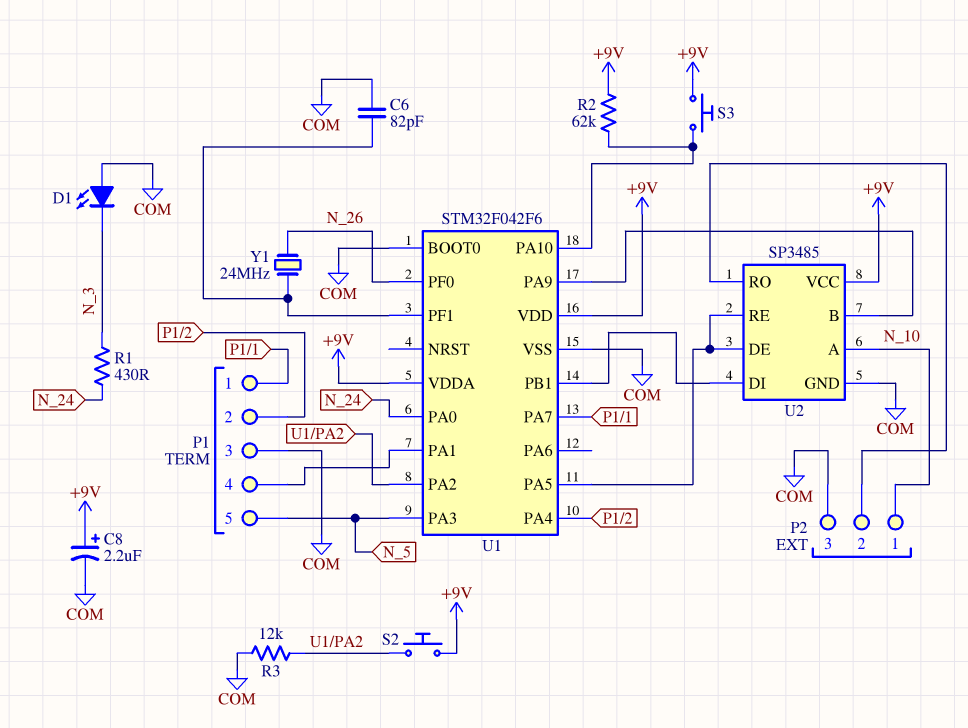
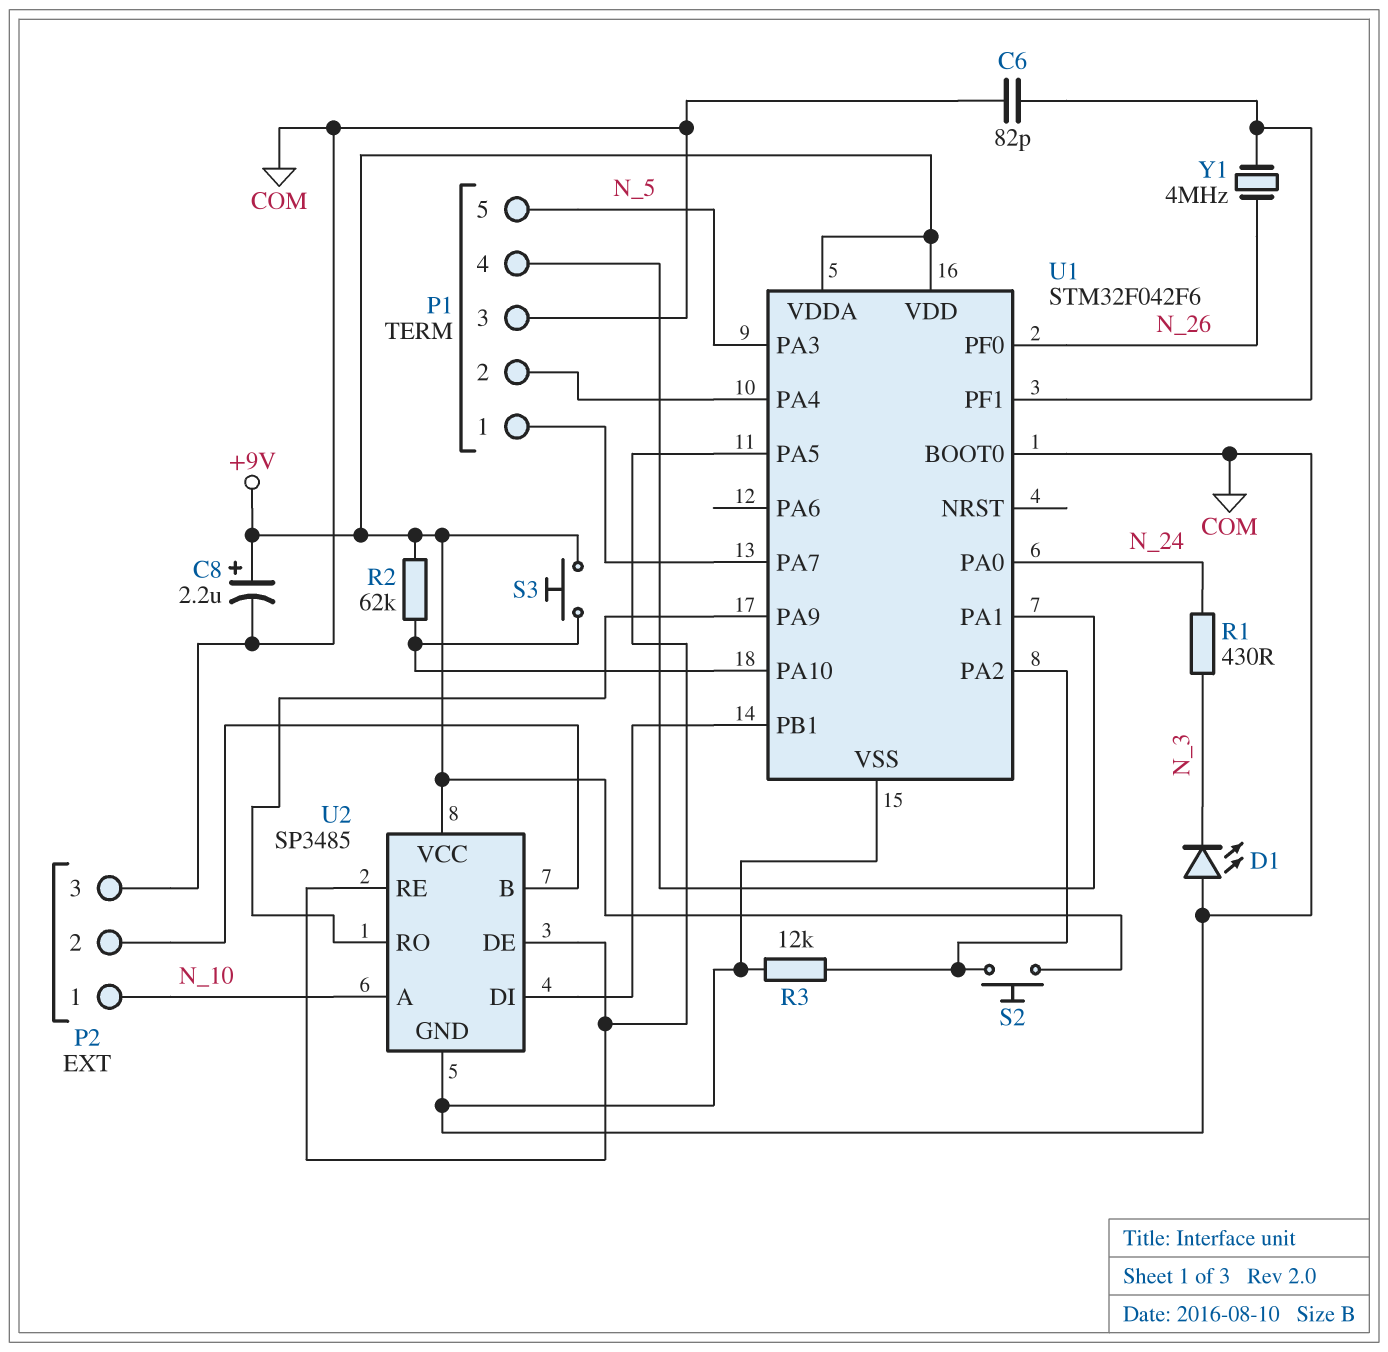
U2 pin B: U1/PA9 -> P2/2
U2 pin RO: P2/2 -> U1/PA9
Y1: 24MHz (N_26, U1/PF1) -> 4MHz (N_26, U1/PF1)

